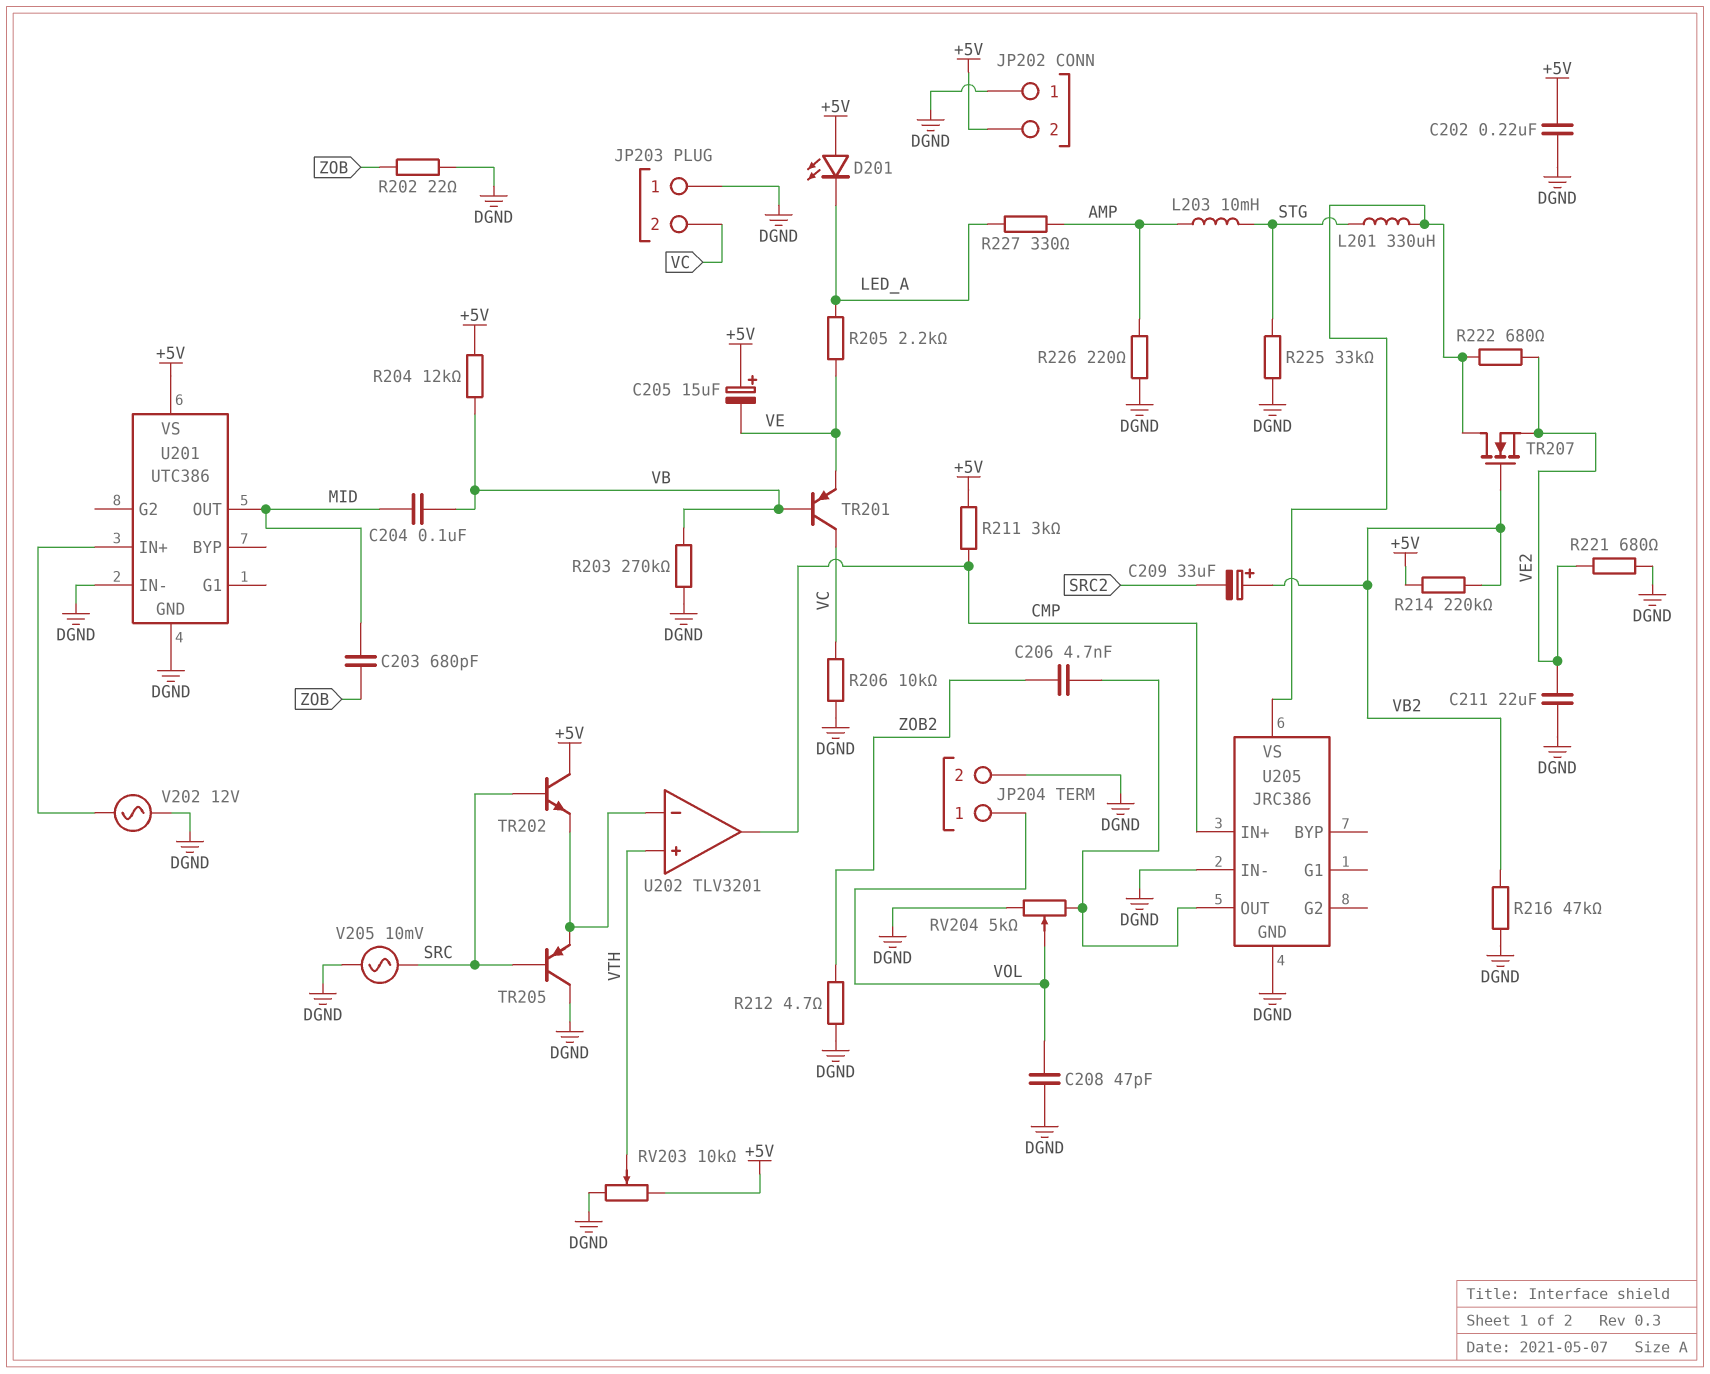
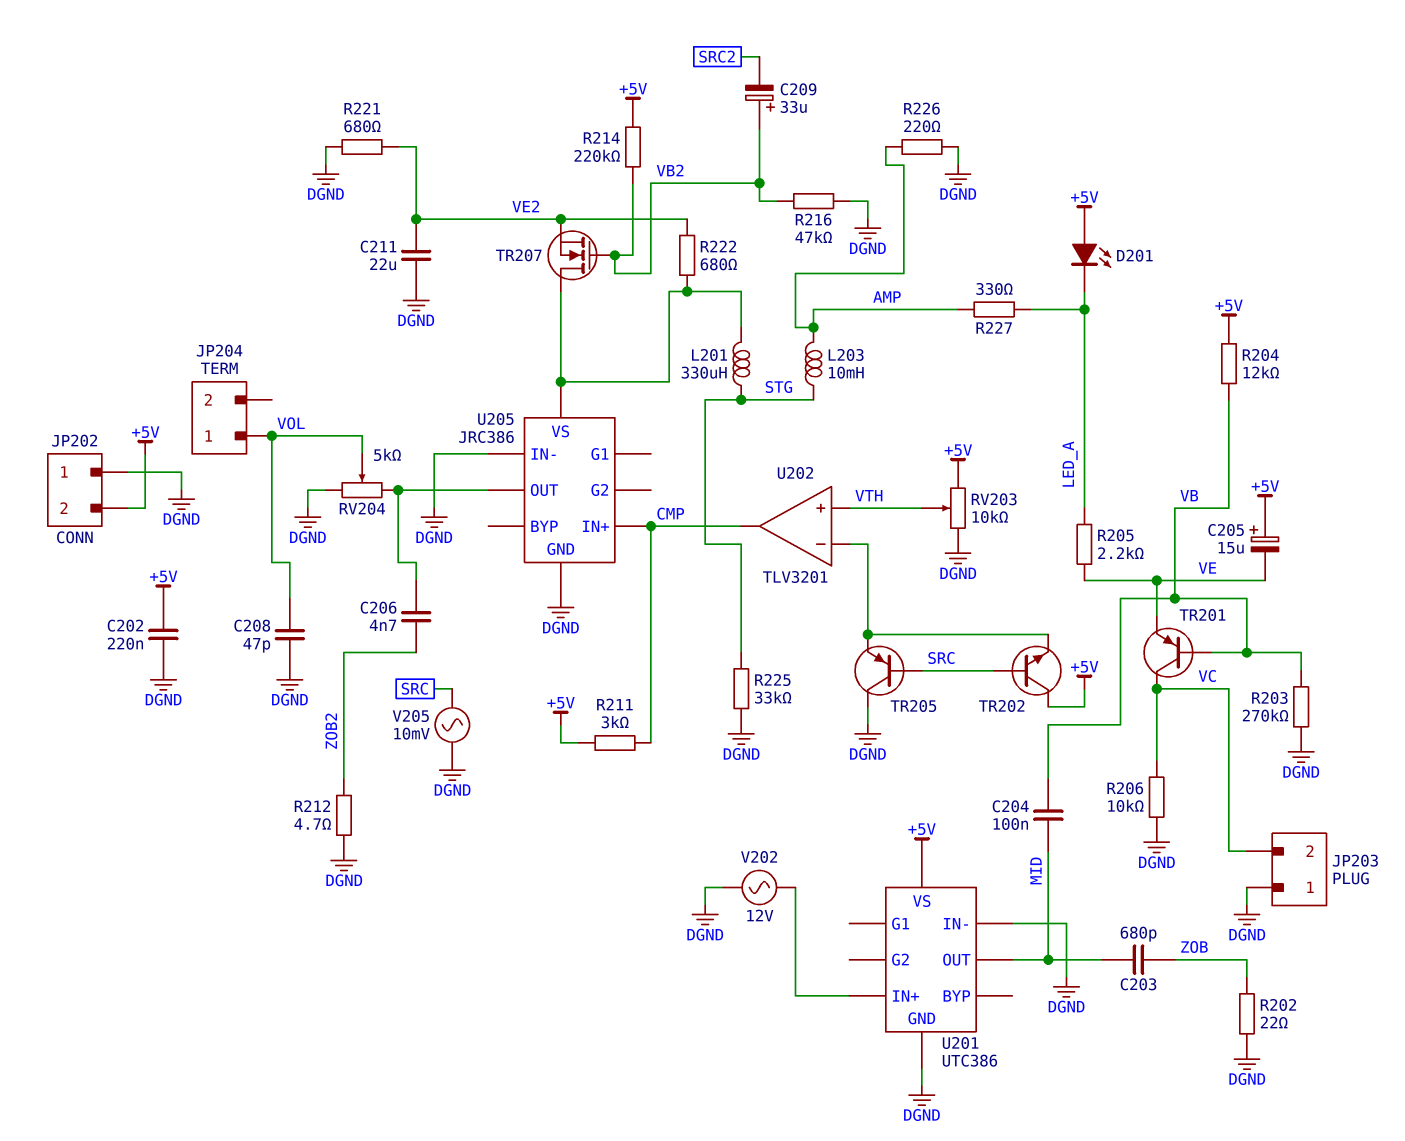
JP204 pin 2: DGND -> none

